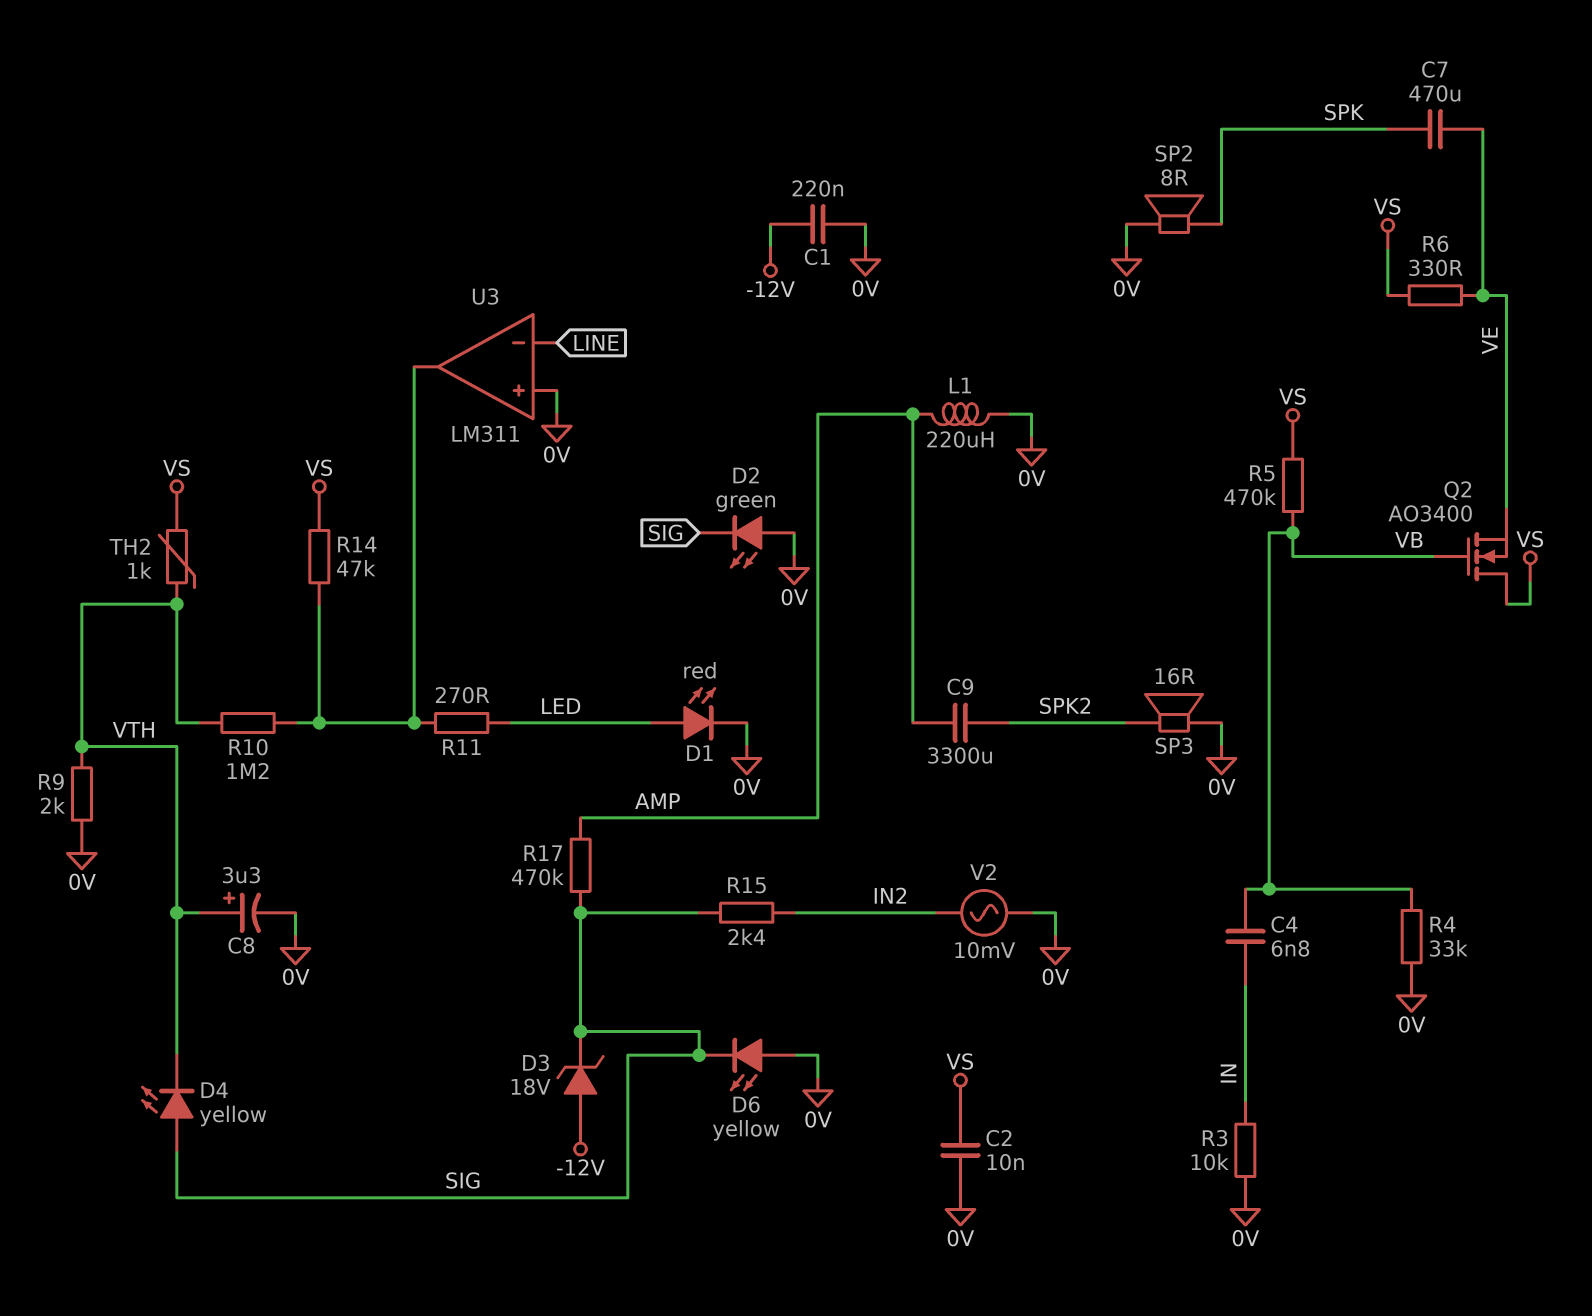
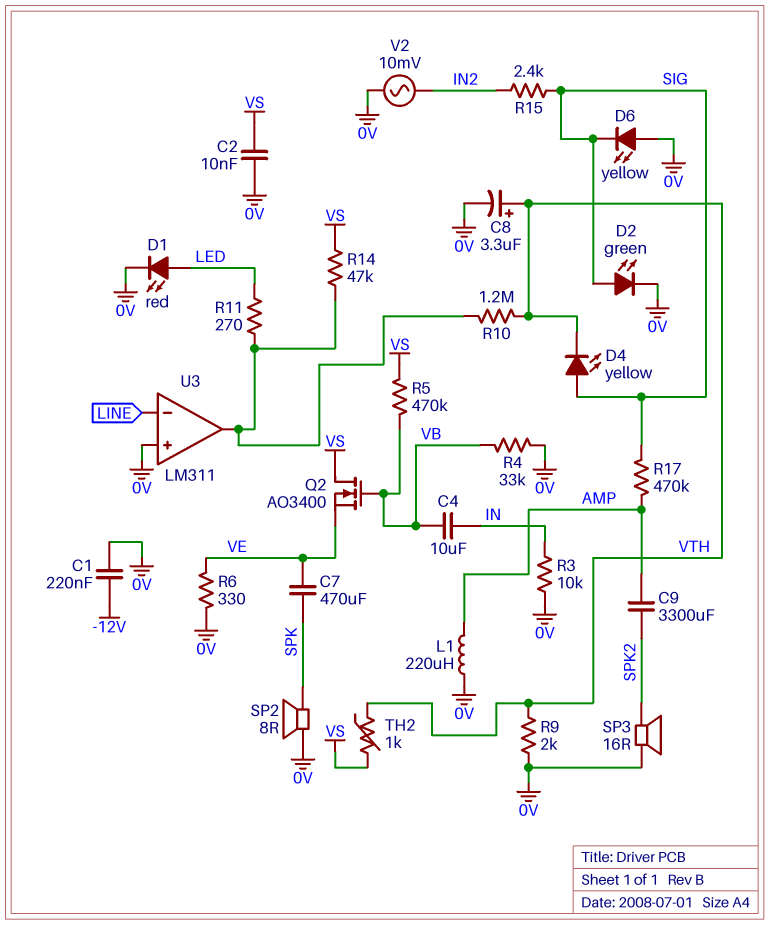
C4: 6.8nF (IN, VB) -> 10uF (IN, VB)
D2: LED green (A 0V, K SIG) -> LED green (A SIG, K 0V)
D3: zener 18V (A -12V, K SIG) -> none
R6: 330 (VE, VS) -> 330 (0V, VE)

